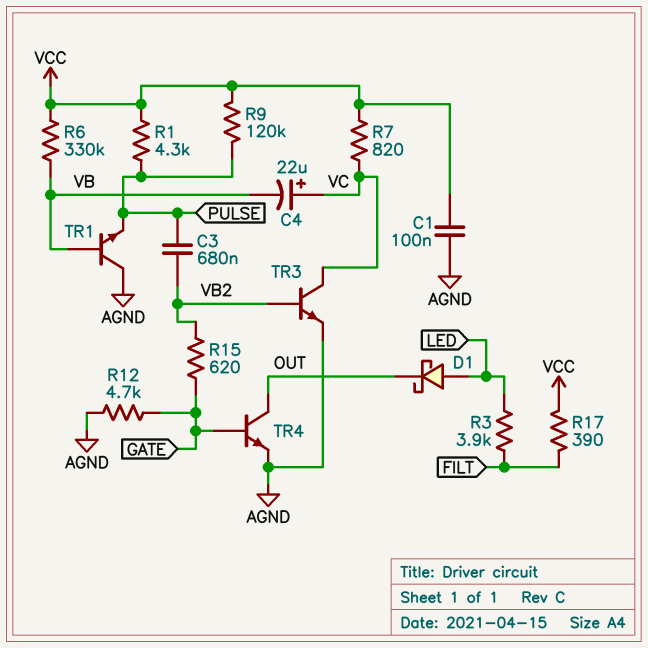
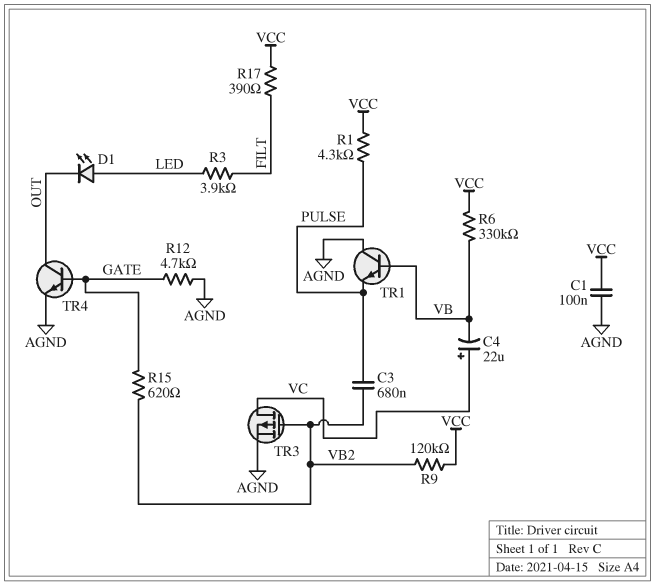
D1: schottky (A LED, K OUT) -> LED (A LED, K OUT)
R7: 820 (VC, VCC) -> none
R9: 120k (PULSE, VCC) -> 120k (VB2, VCC)
TR3: NPN (B VB2, C VC, E AGND) -> PMOS (G VB2, D VC, S AGND)

